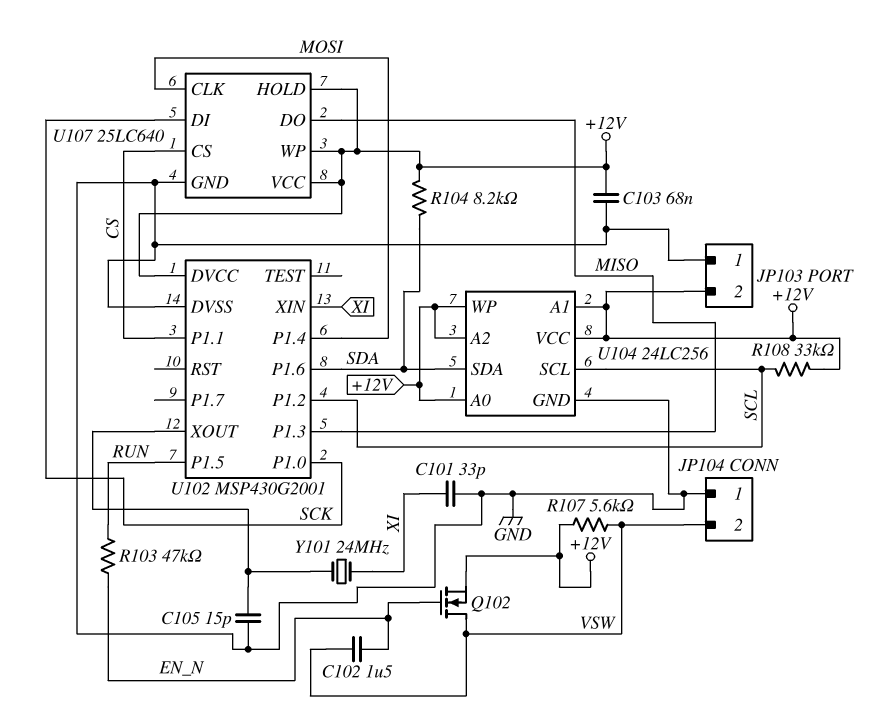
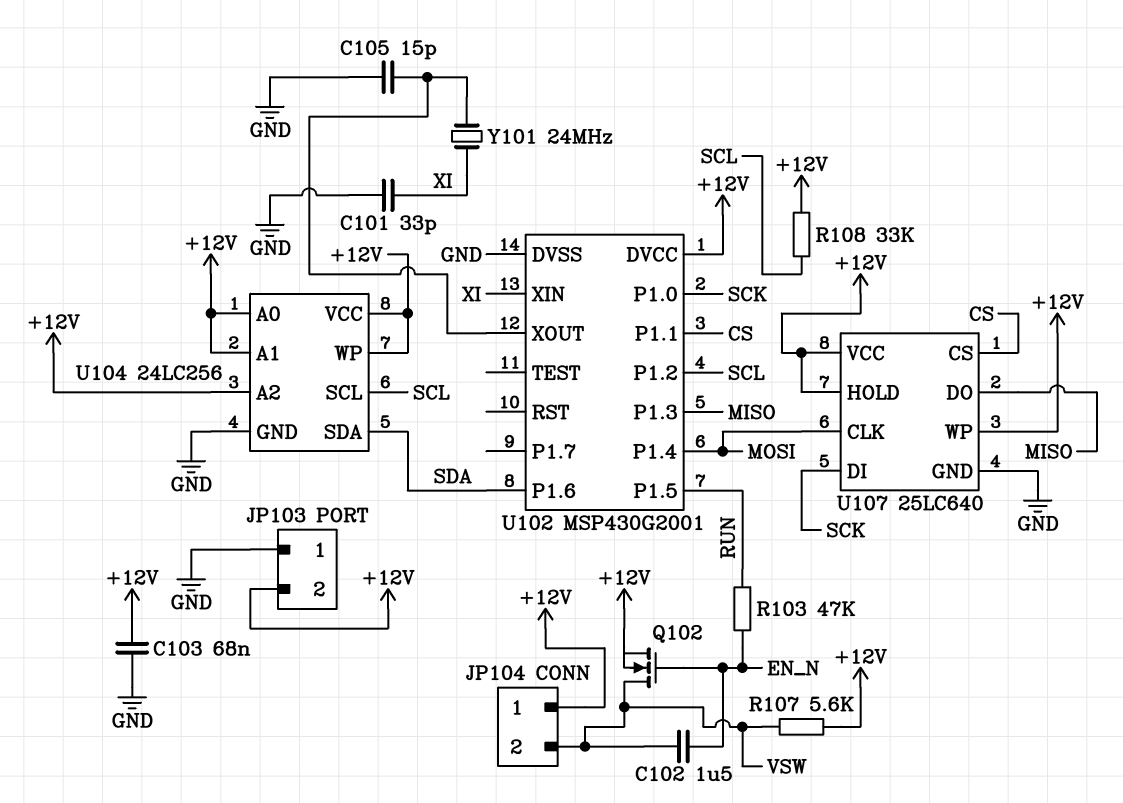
JP104 pin 1: GND -> +12V
R104: 8.2k (+12V, SDA) -> none

